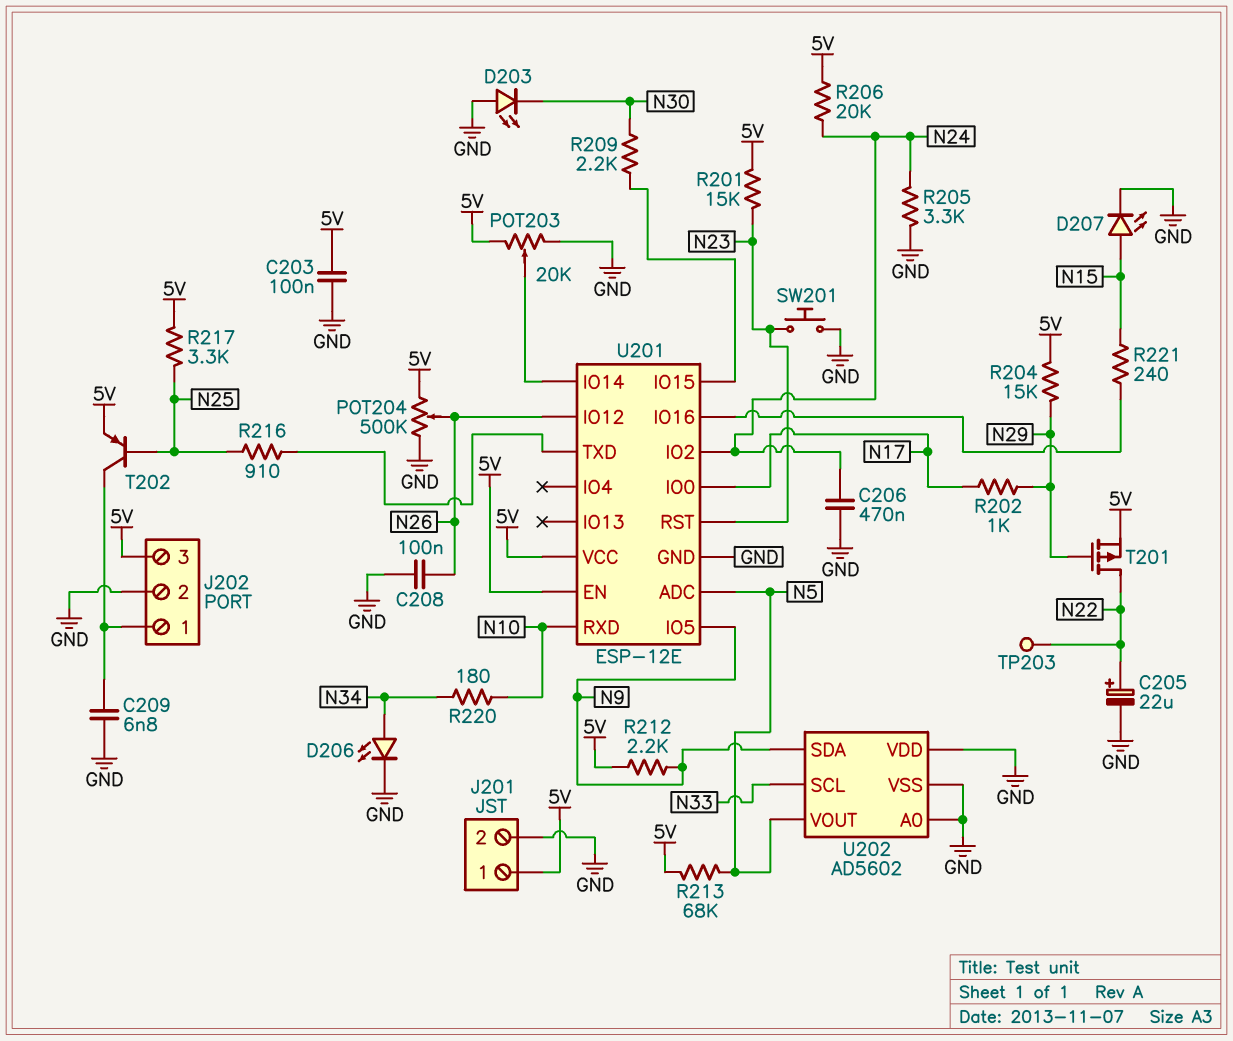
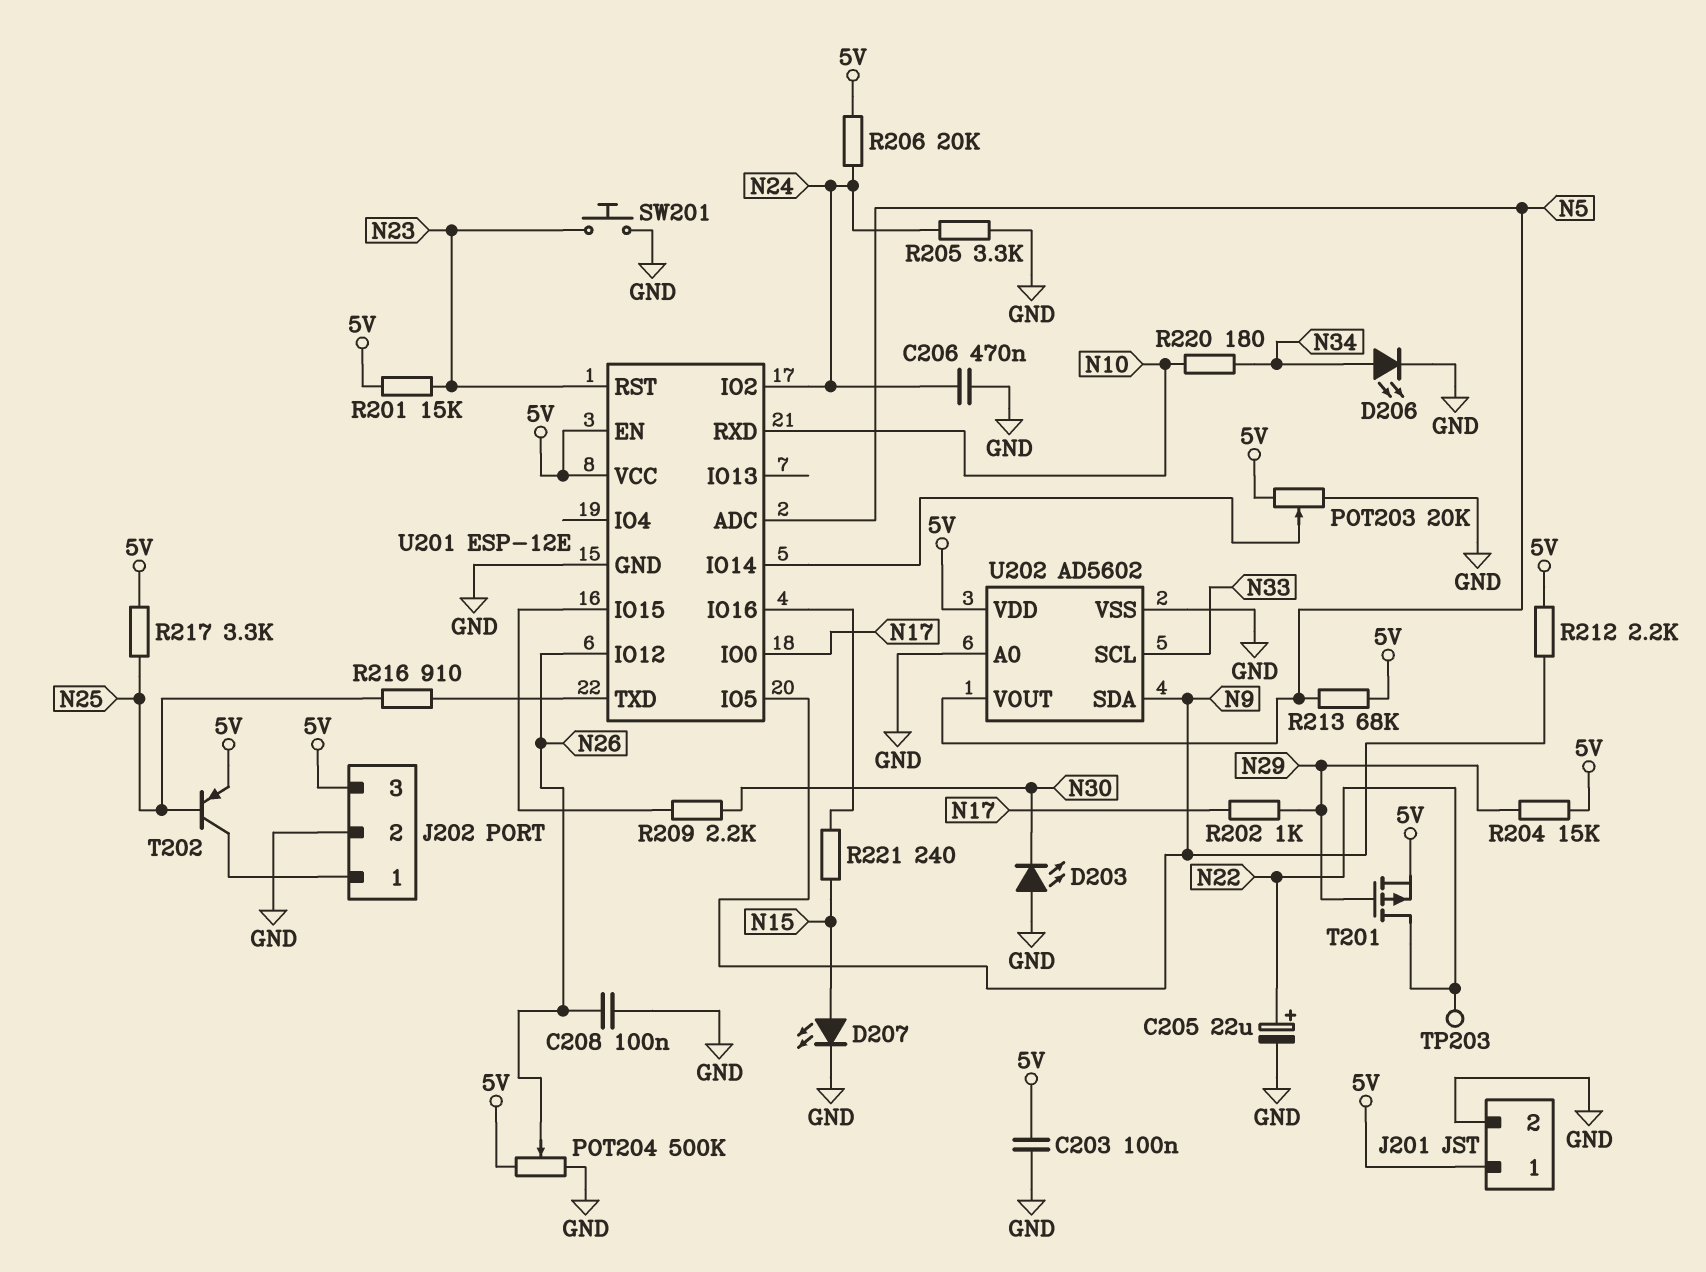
C209: 6.8nF (GND, J202/1) -> none
U202 pin VDD: GND -> 5V

